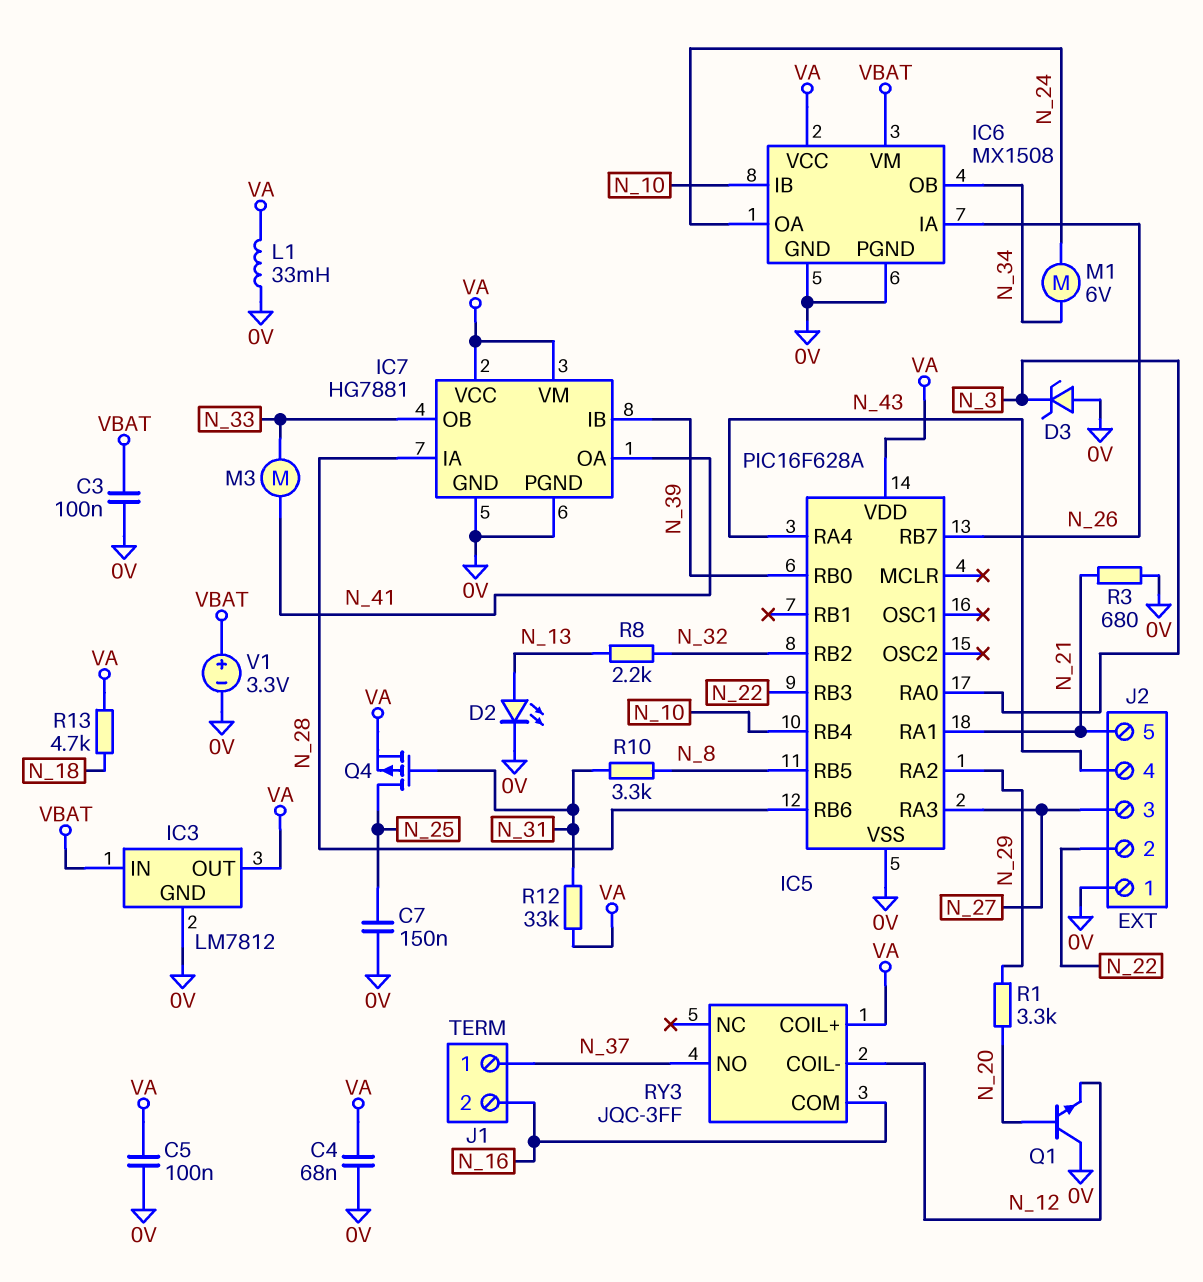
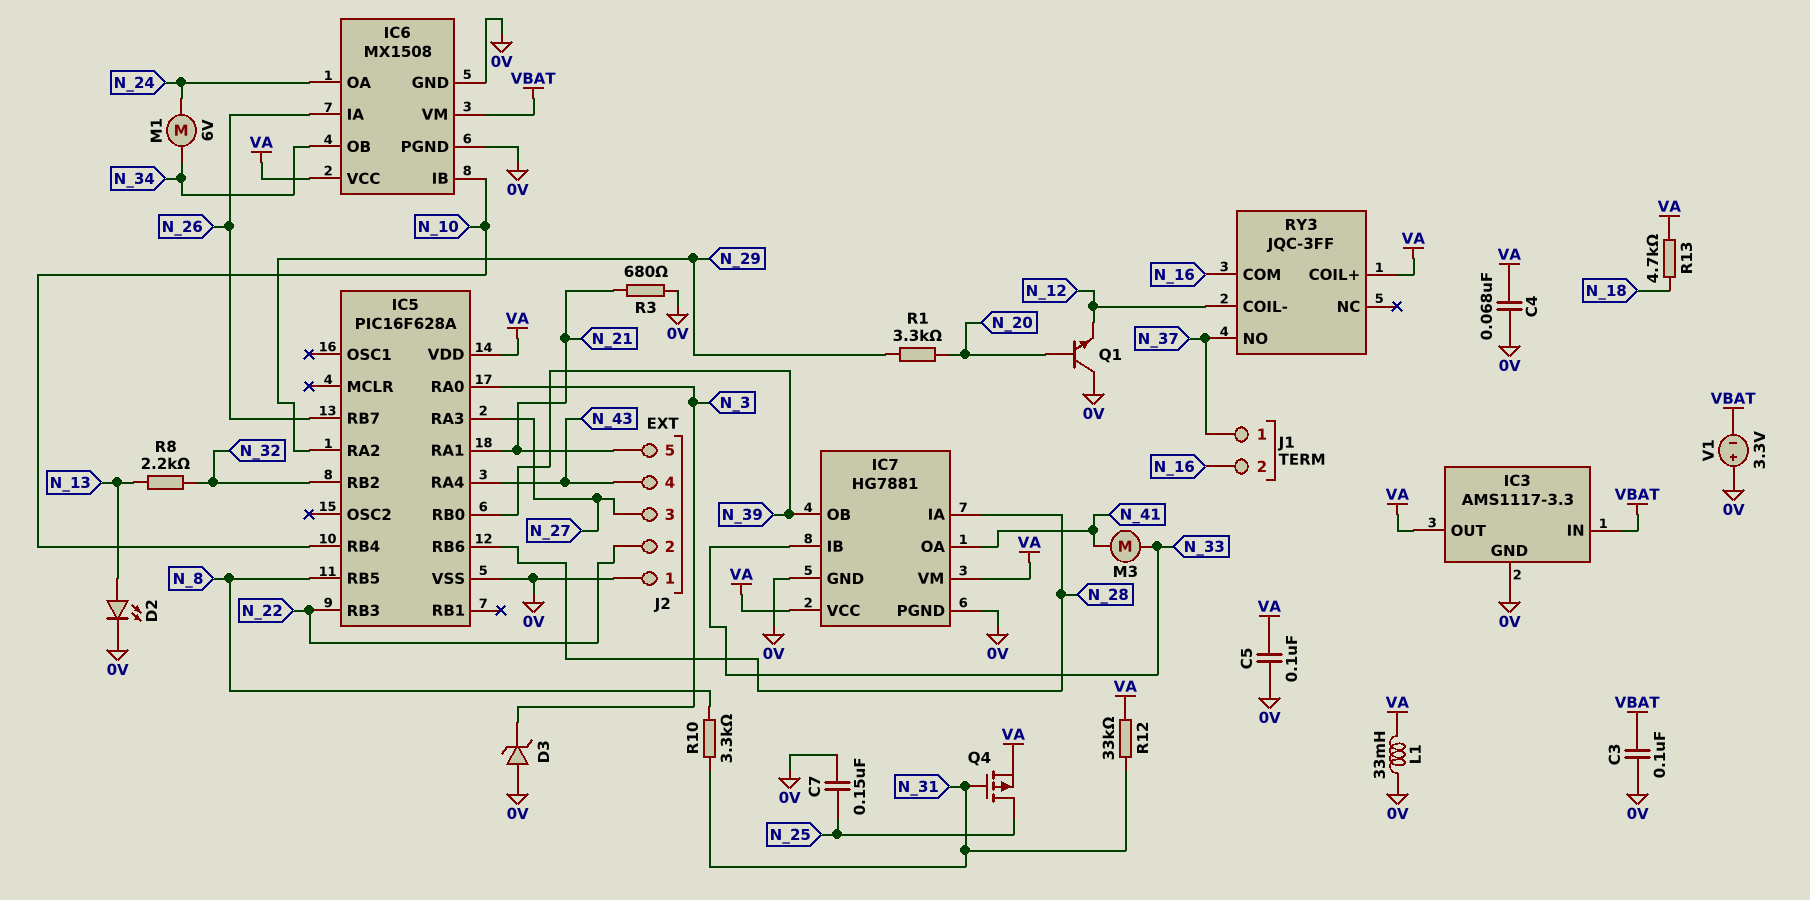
IC3: LM7812 -> AMS1117-3.3
IC7 pin IB: N_39 -> N_33
IC7 pin OB: N_33 -> N_39
V1: 3.3V (plus VBAT, minus 0V) -> 3.3V (plus 0V, minus VBAT)

